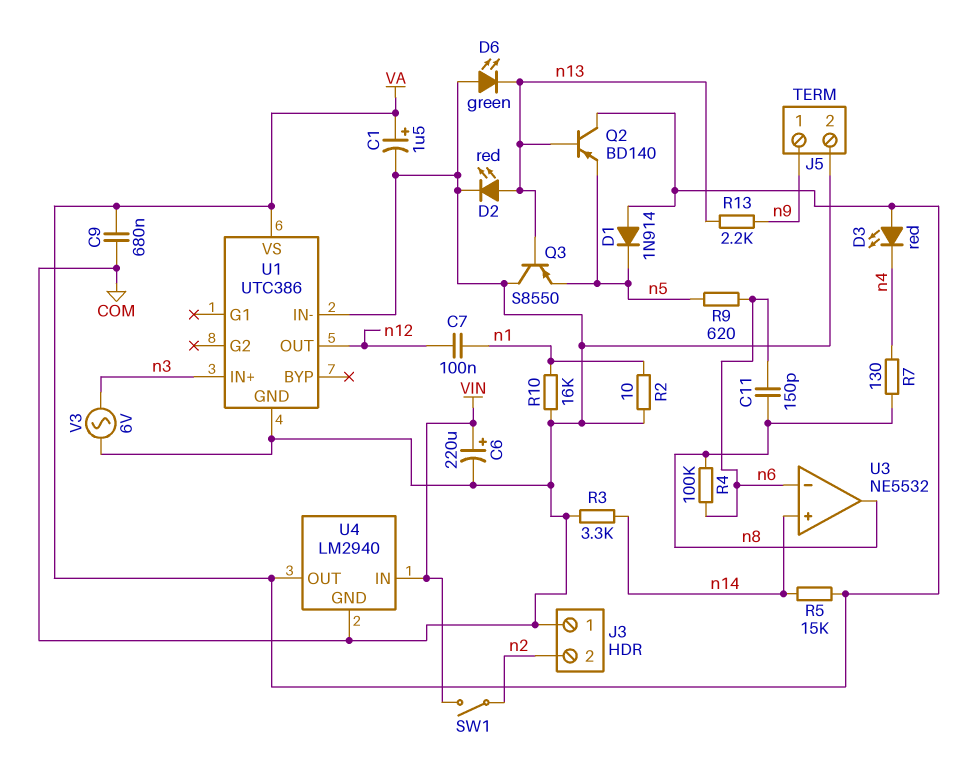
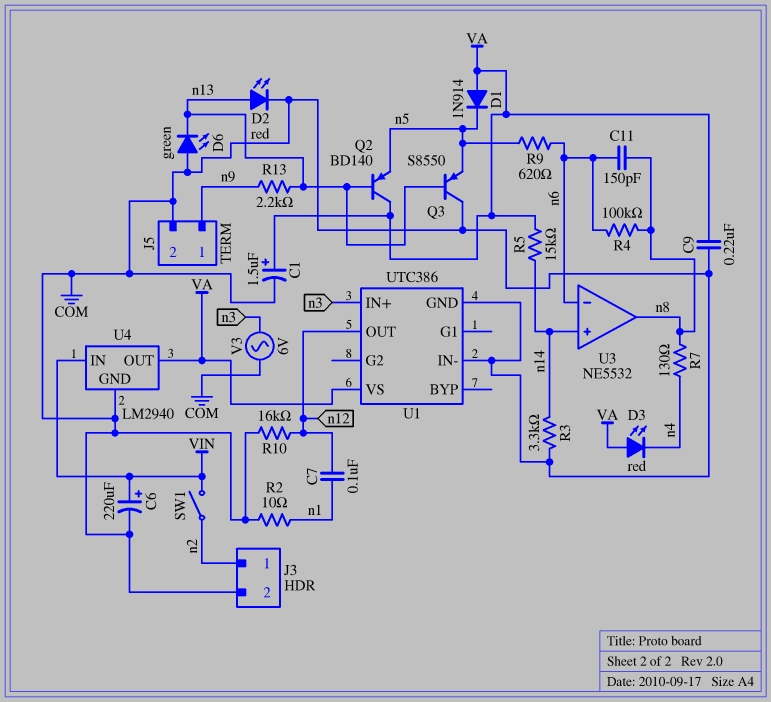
C9: 680nF (COM, VA) -> 220nF (COM, VA)
J3 pin 1: COM -> n2
J3 pin 2: n2 -> COM
R10: 16k (COM, n1) -> 16k (COM, n12)

